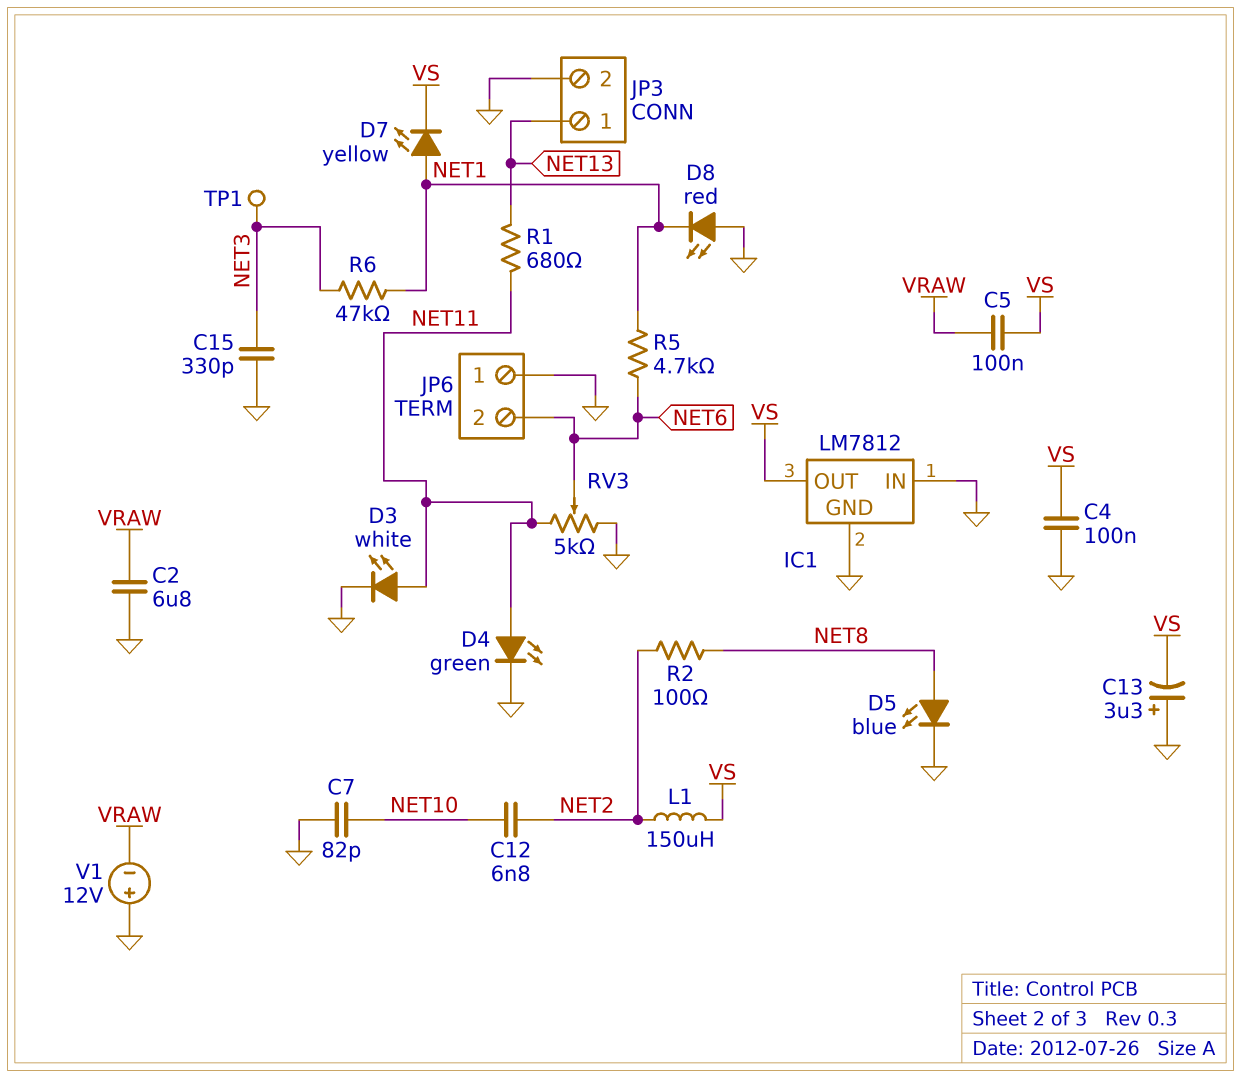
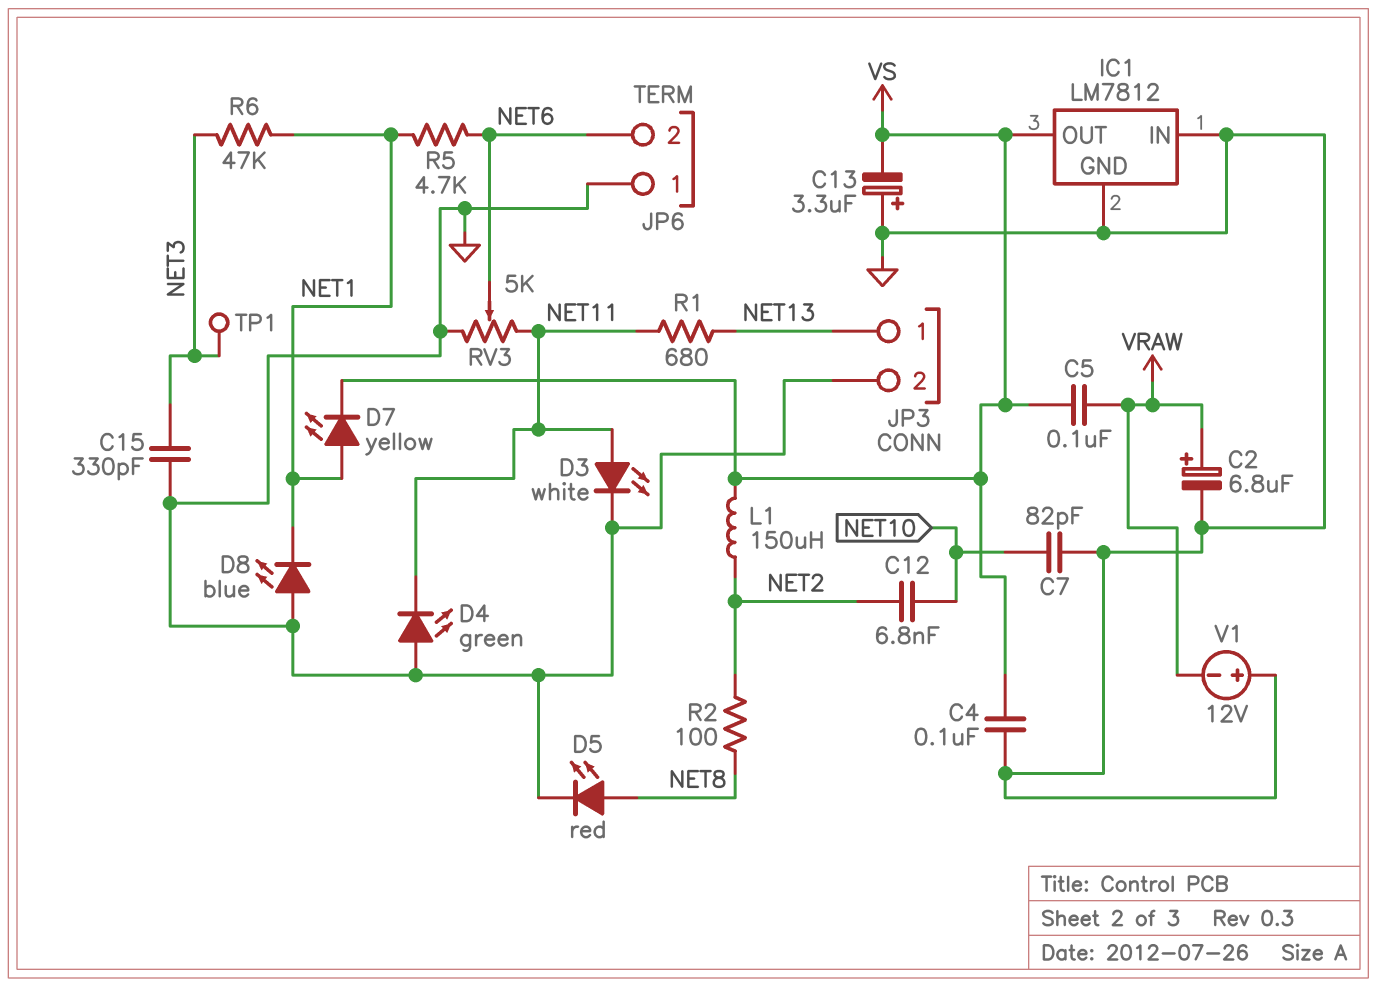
C2: 6.8uF (GND, VRAW) -> 6.8uF (plus VRAW, minus GND)
D4: LED green (A NET11, K GND) -> LED green (A GND, K NET11)
D5: LED blue (A NET8, K GND) -> LED red (A NET8, K GND)
D8: LED red (A GND, K NET1) -> LED blue (A GND, K NET1)

